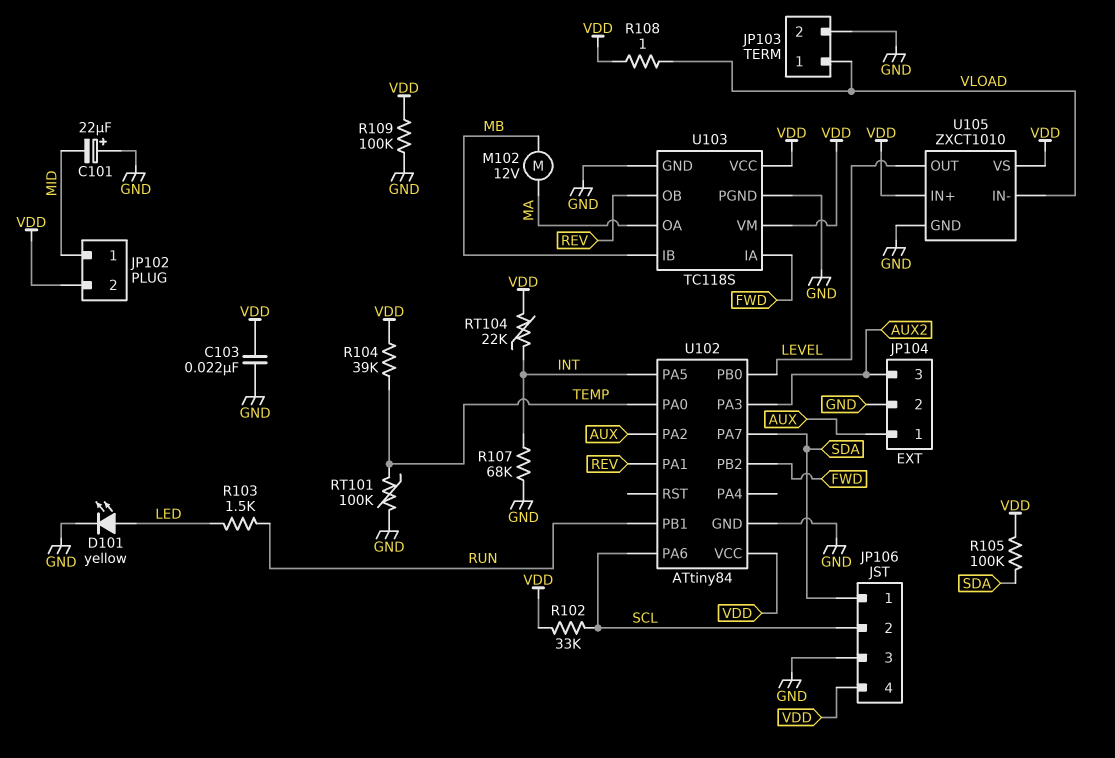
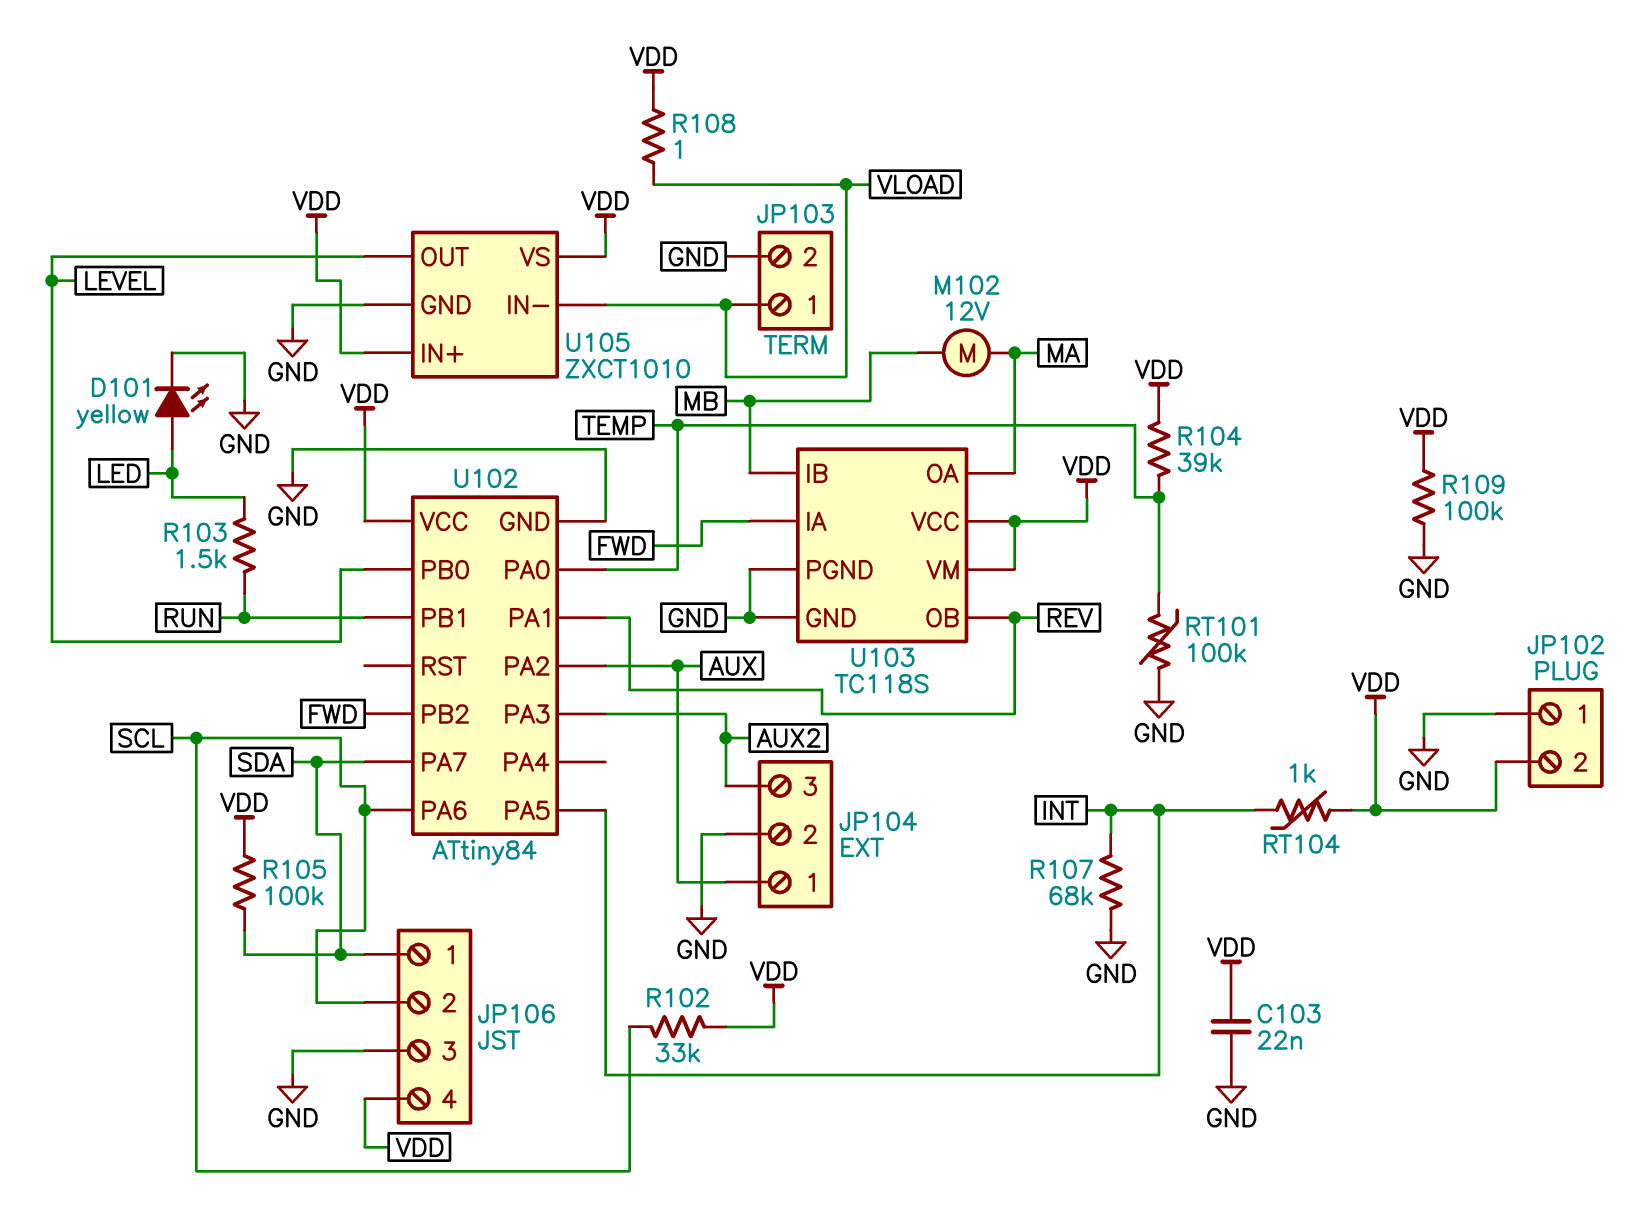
C101: 22uF (plus GND, minus MID) -> none
JP102 pin 1: MID -> GND
RT104: 22k (INT, VDD) -> 1k (INT, VDD)

